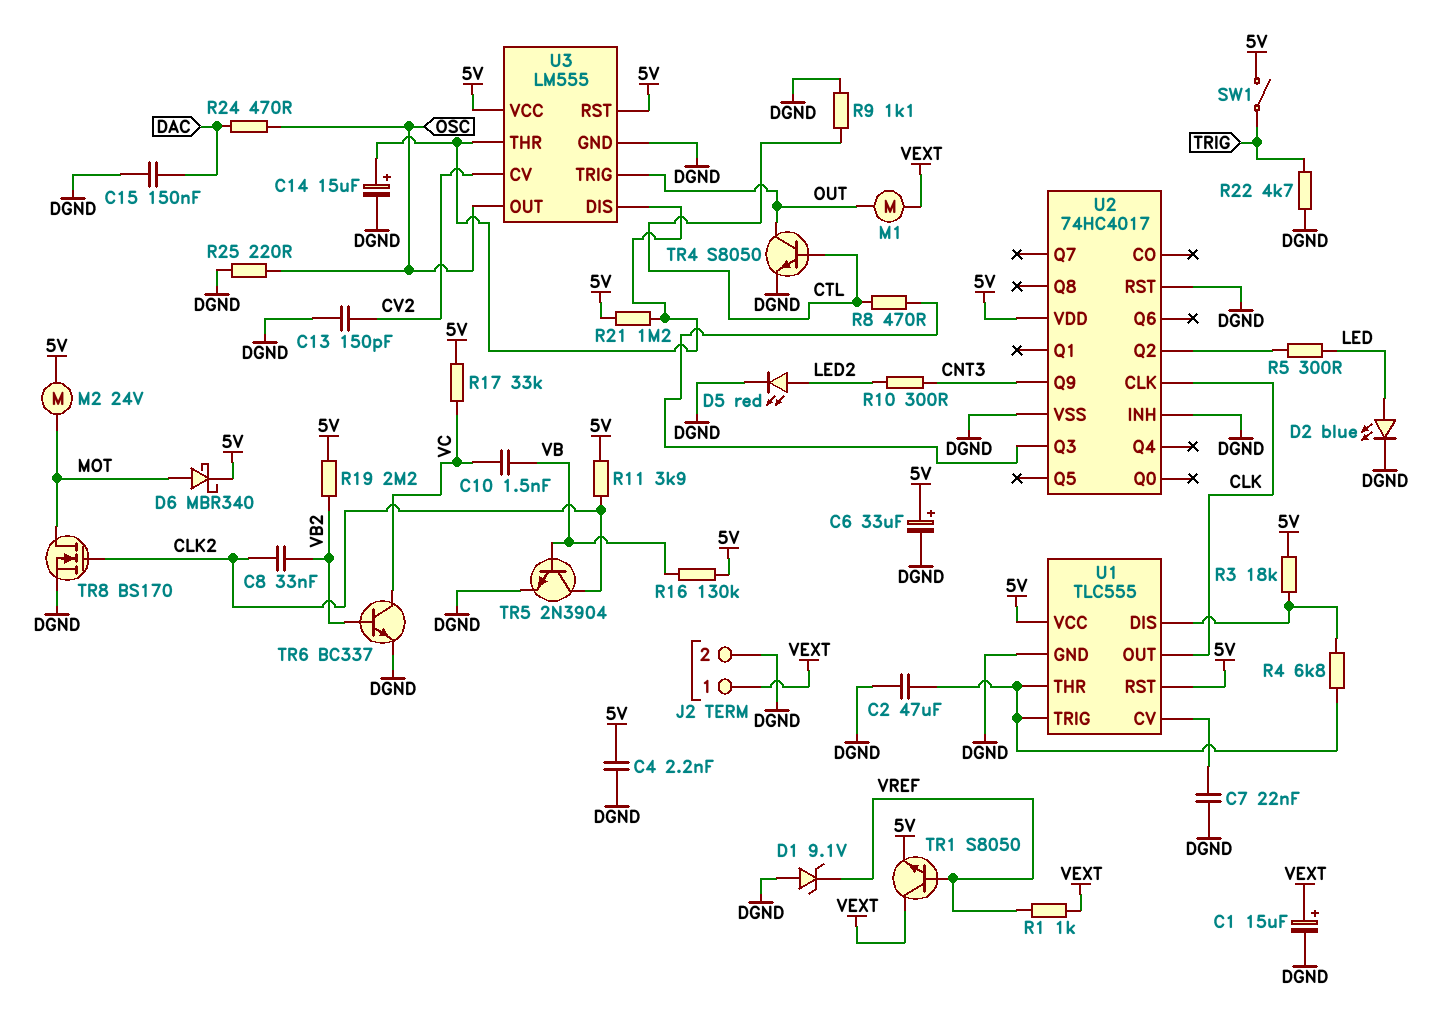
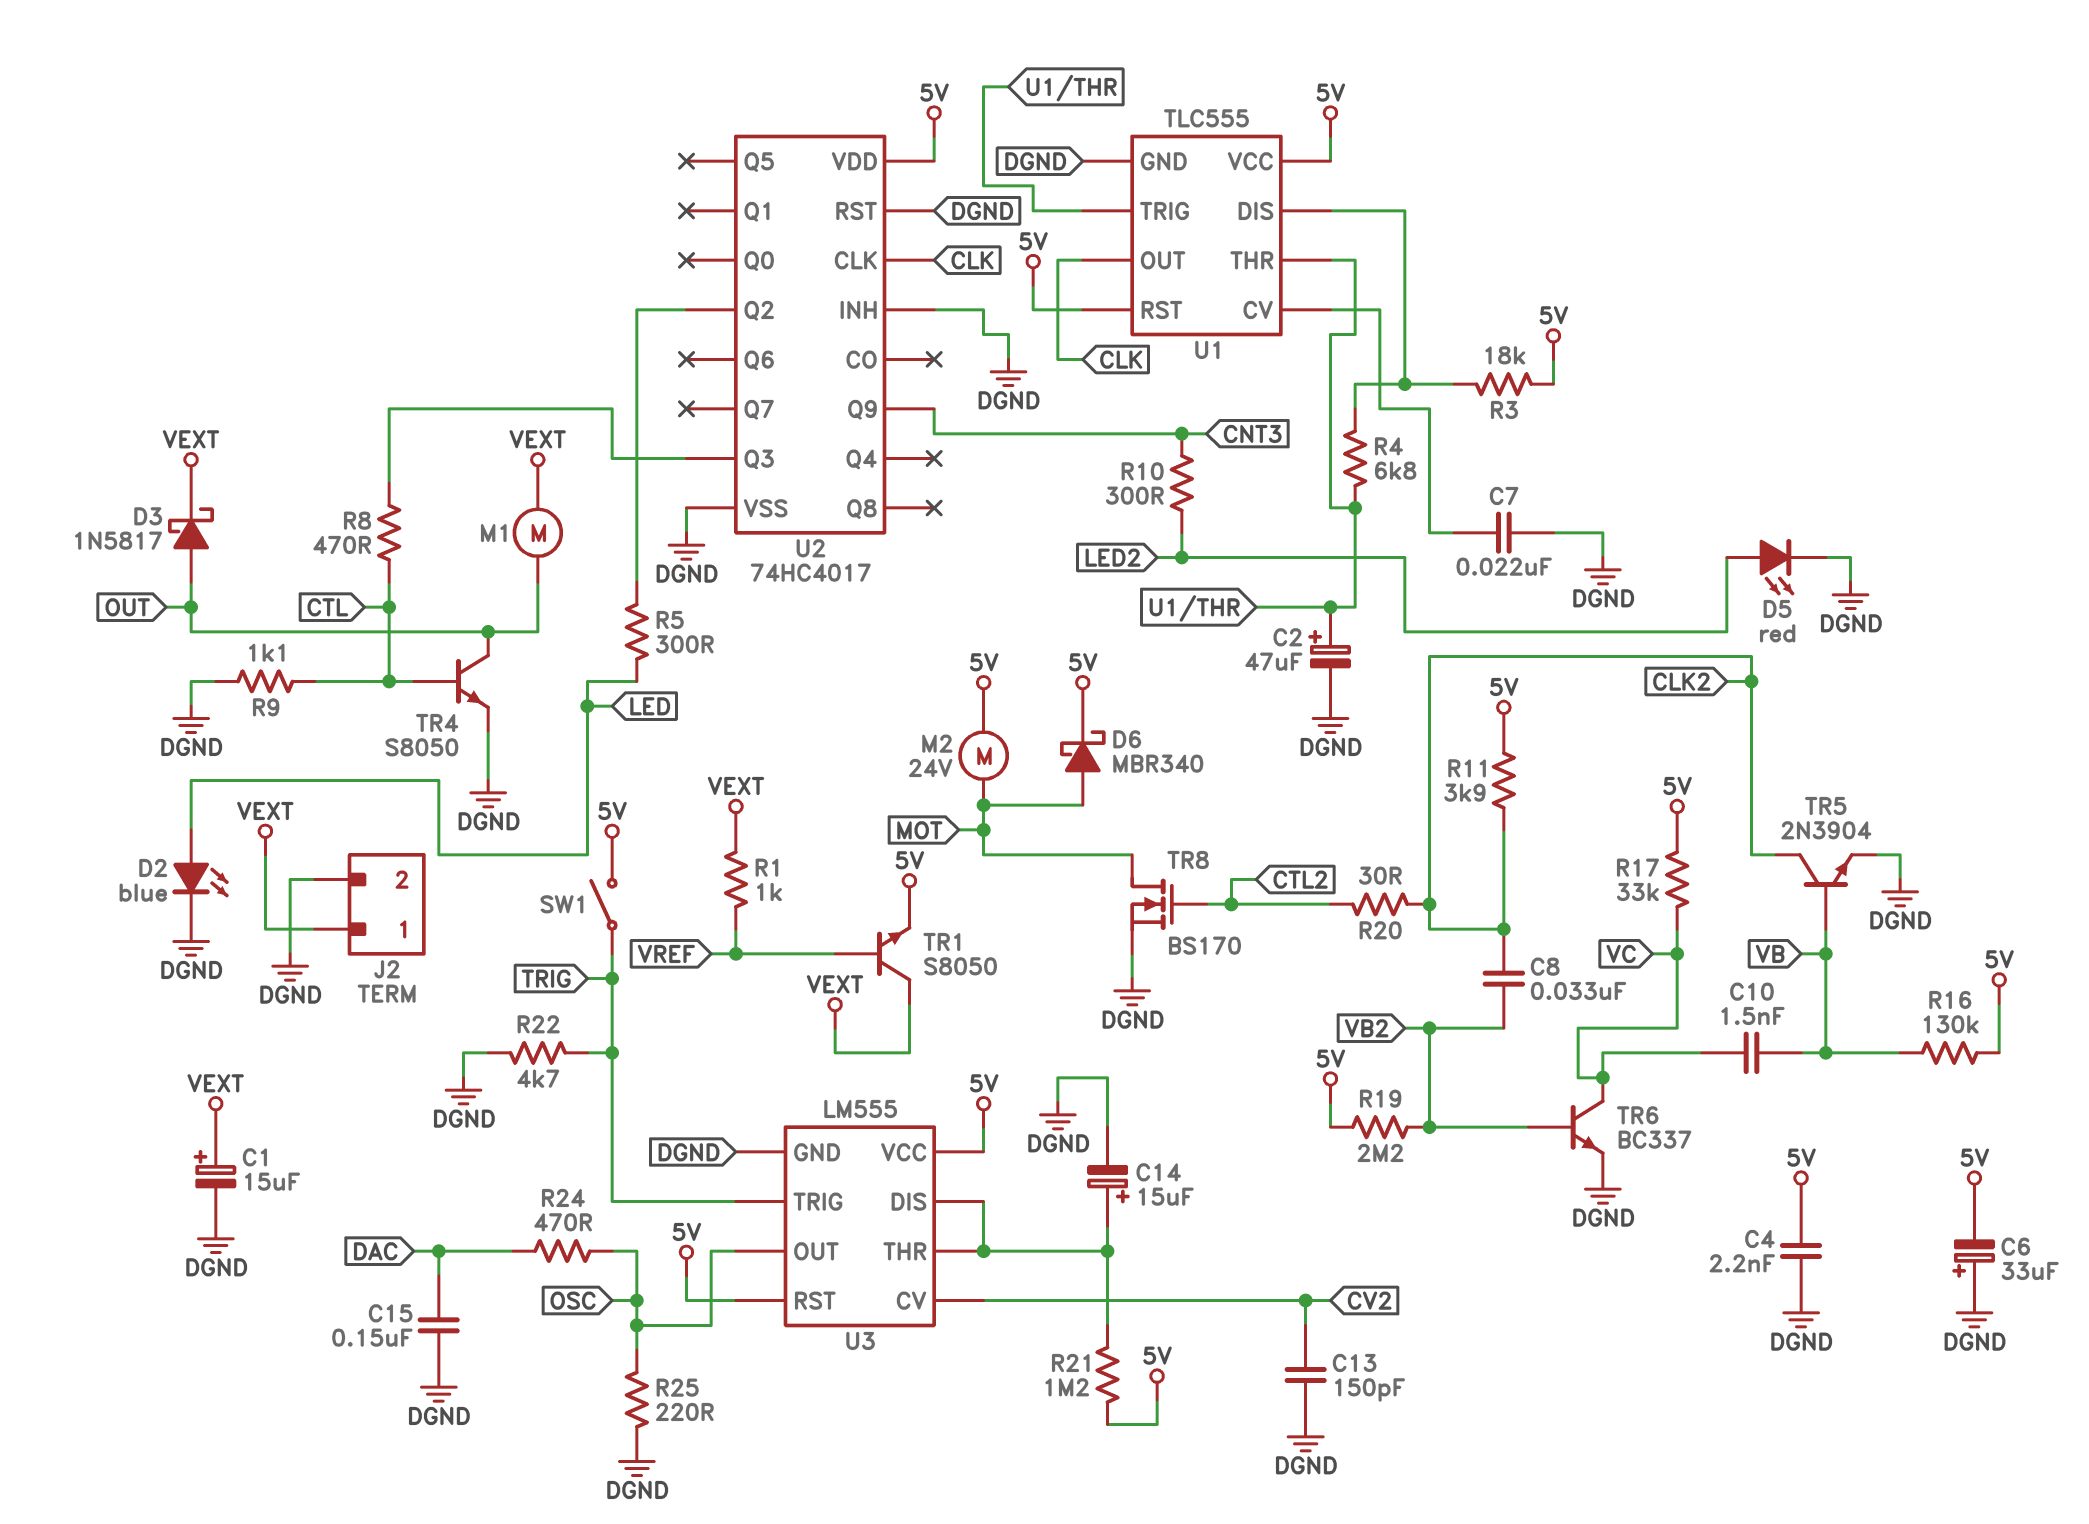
C2: 47uF (DGND, U1/THR) -> 47uF (plus U1/THR, minus DGND)
C6: 33uF (plus 5V, minus DGND) -> 33uF (plus DGND, minus 5V)
D1: zener 9.1V (A DGND, K VREF) -> none
D3: none -> schottky 1N5817 (A OUT, K VEXT)
R20: none -> 30 (CLK2, CTL2)
TR8: NMOS BS170 (G CLK2, D MOT, S DGND) -> NMOS BS170 (G CTL2, D MOT, S DGND)
U3 pin TRIG: OUT -> TRIG

